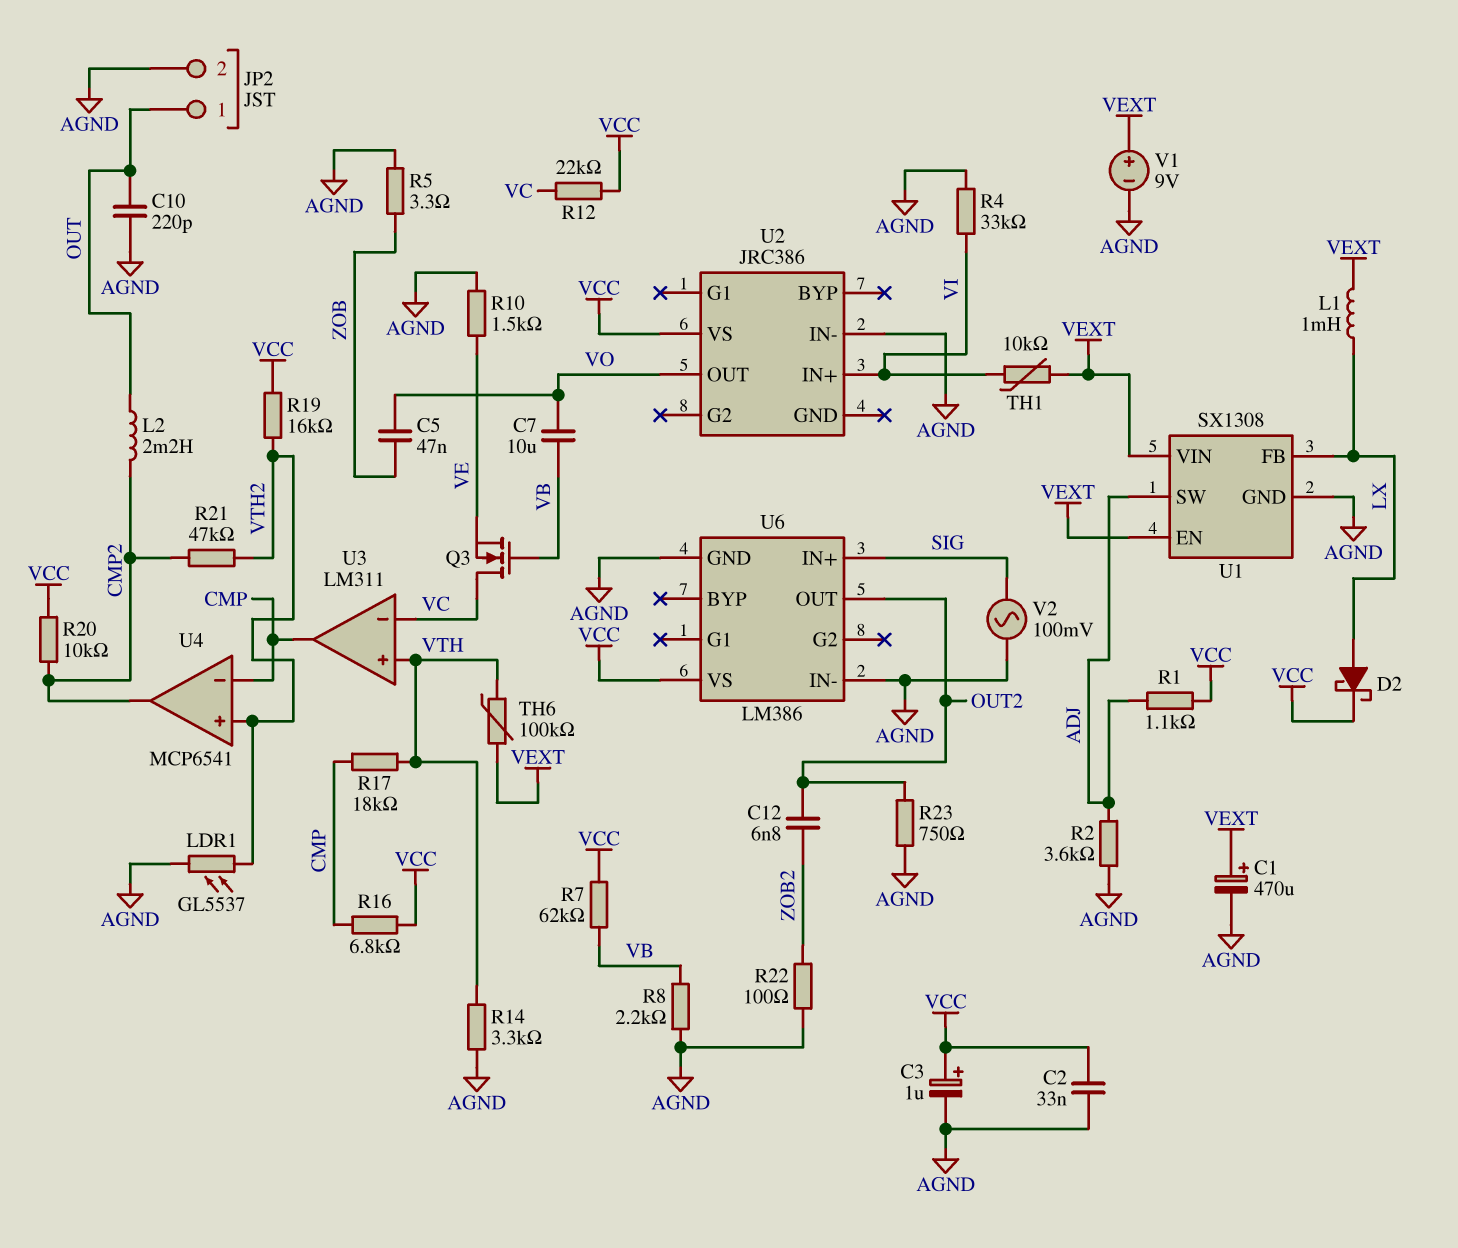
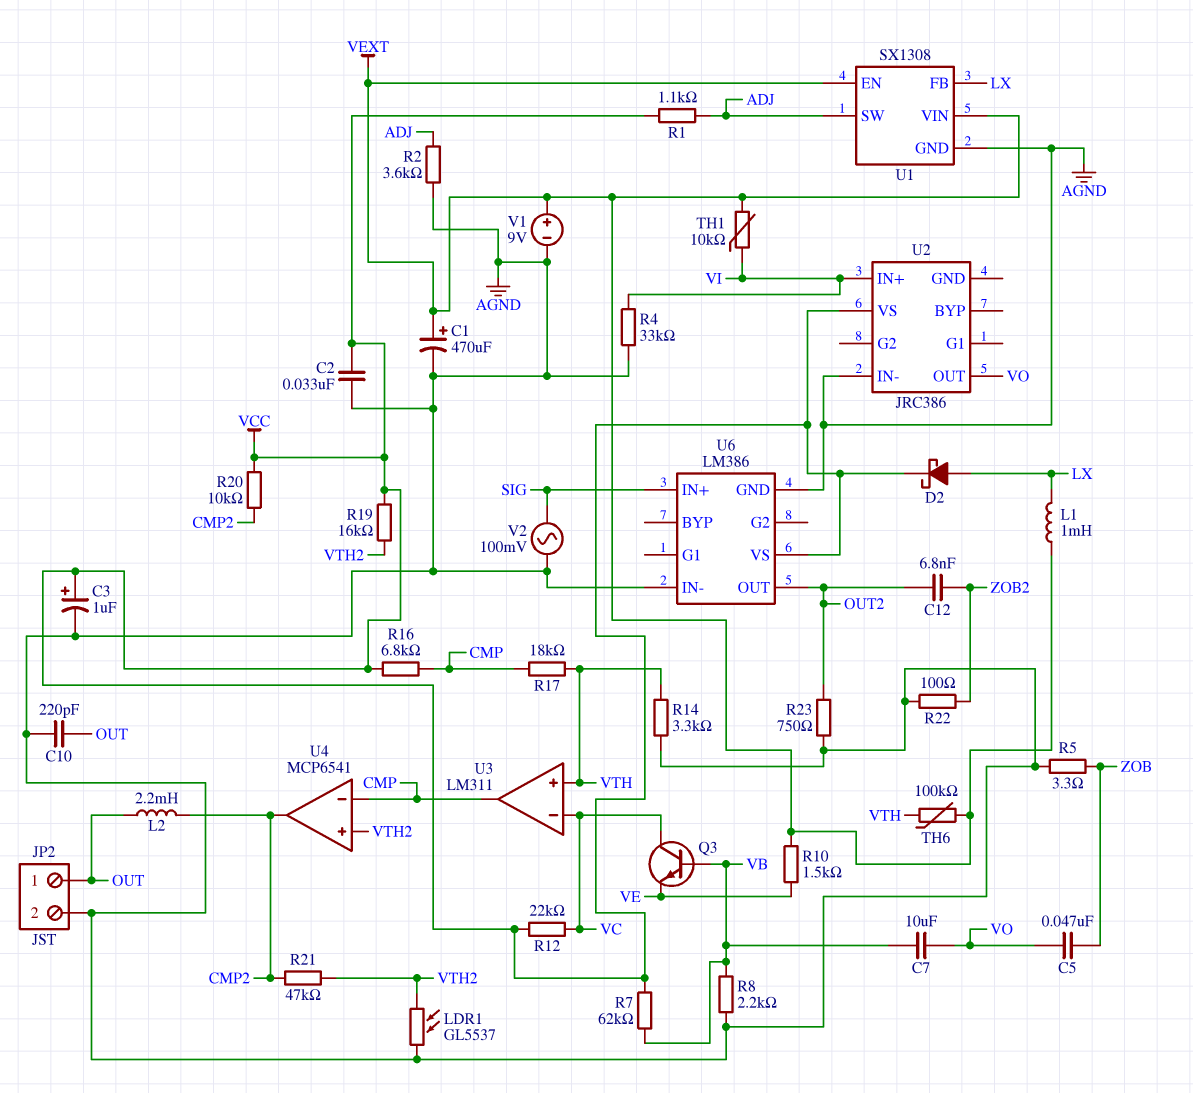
Q3: NMOS (G VB, D VC, S VE) -> NPN (B VB, C VC, E VE)
R10: 1.5k (AGND, VE) -> 1.5k (VE, VEXT)

